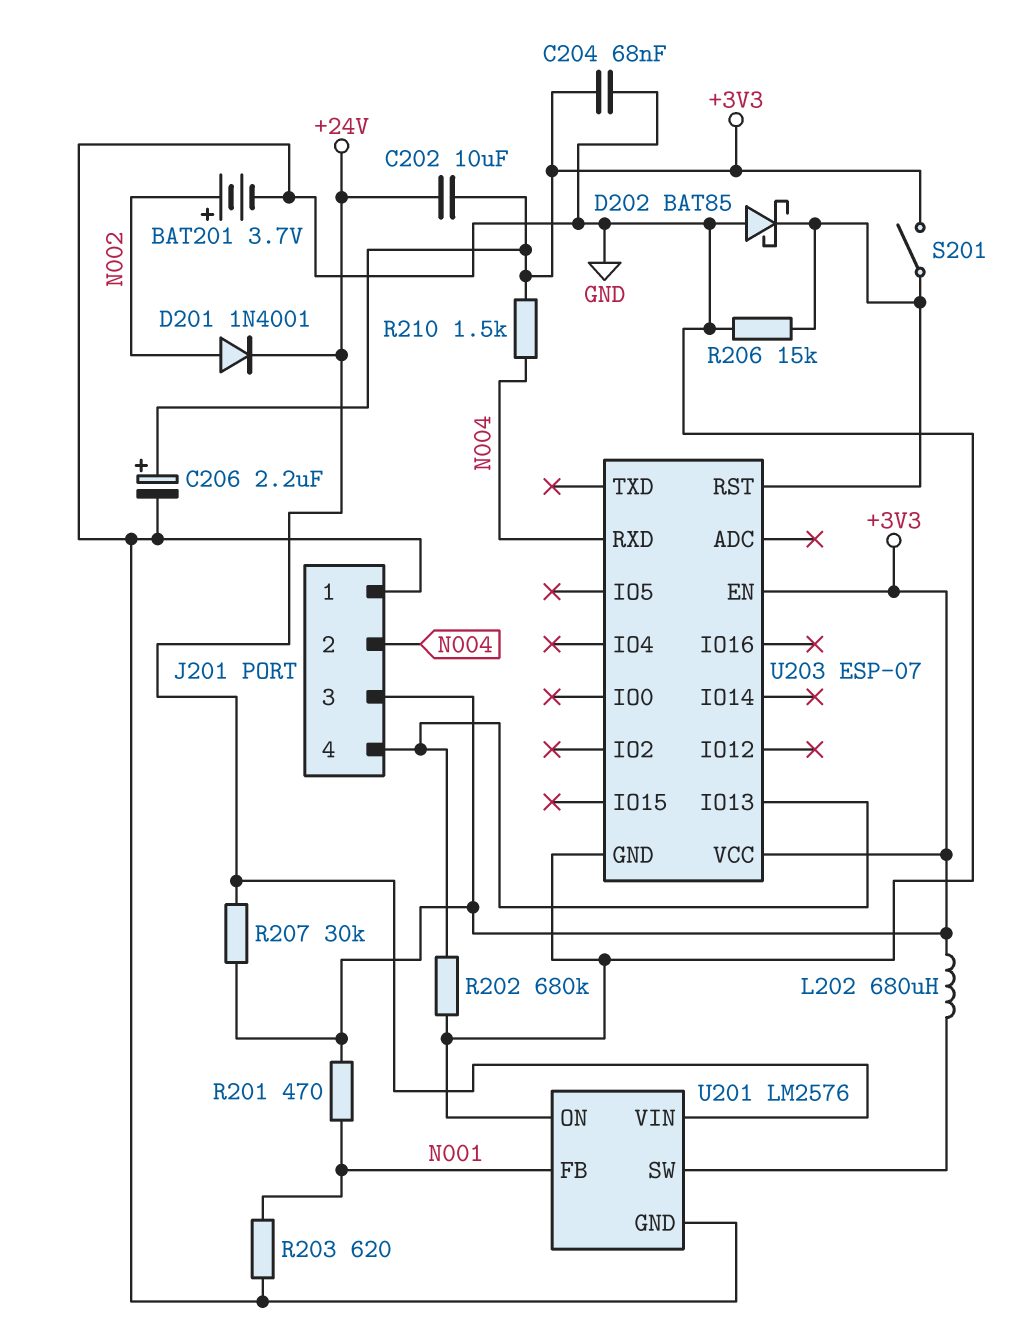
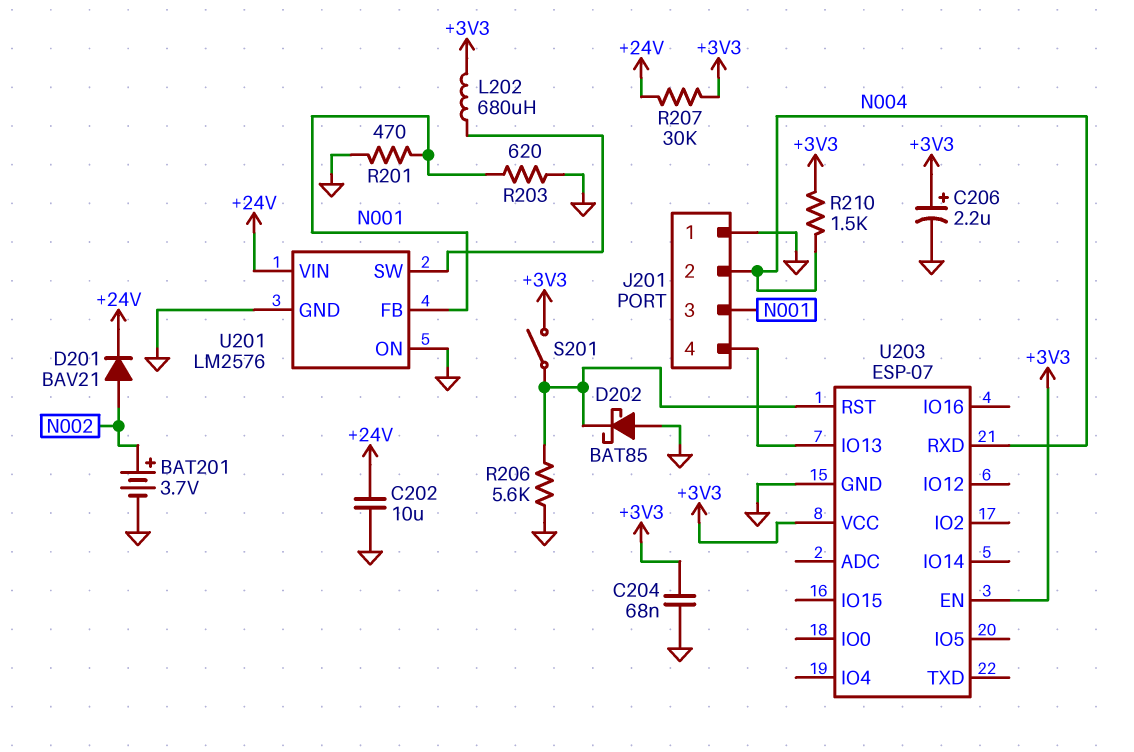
C202: 10uF (+3V3, +24V) -> 10uF (+24V, GND)
D201: diode 1N4001 (A N002, K +24V) -> diode BAV21 (A N002, K +24V)
J201 pin 3: +3V3 -> N001
R201: 470 (+3V3, N001) -> 470 (GND, N001)
R202: 680k (GND, J201/4) -> none
R206: 15k (GND, U203/RST) -> 5.6k (GND, U203/RST)

